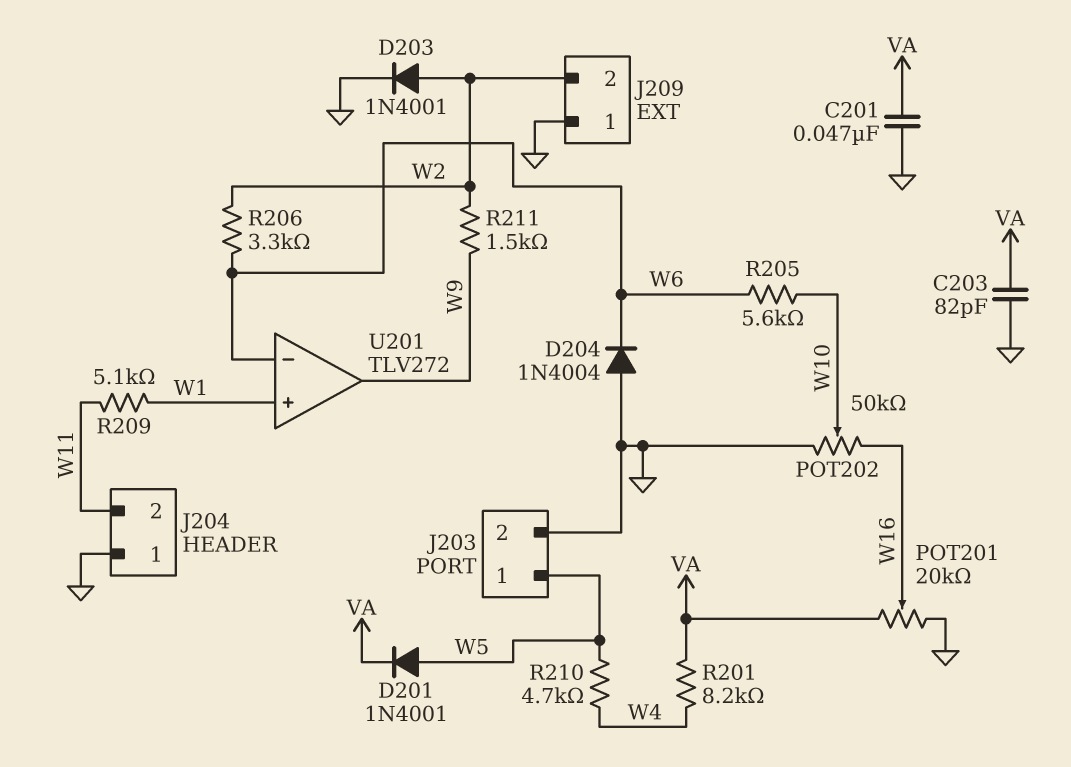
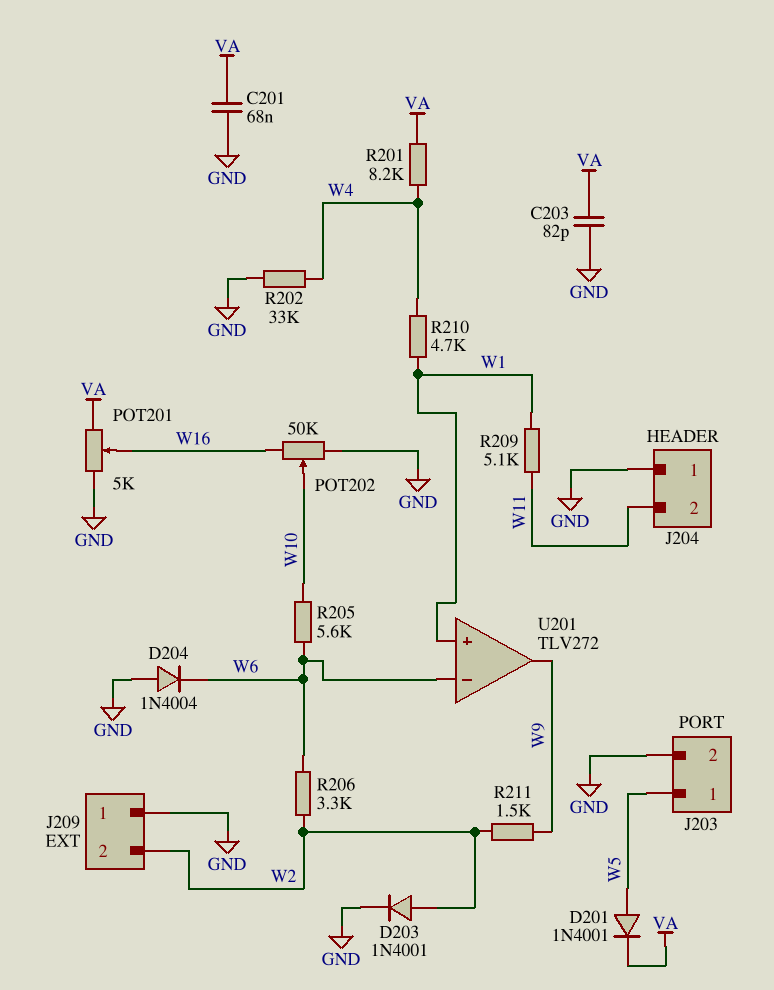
C201: 47nF (GND, VA) -> 68nF (GND, VA)
POT201: 20k (GND, VA, wiper W16) -> 5k (GND, VA, wiper W16)
R202: none -> 33k (GND, W4)
R210: 4.7k (W4, W5) -> 4.7k (W1, W4)

